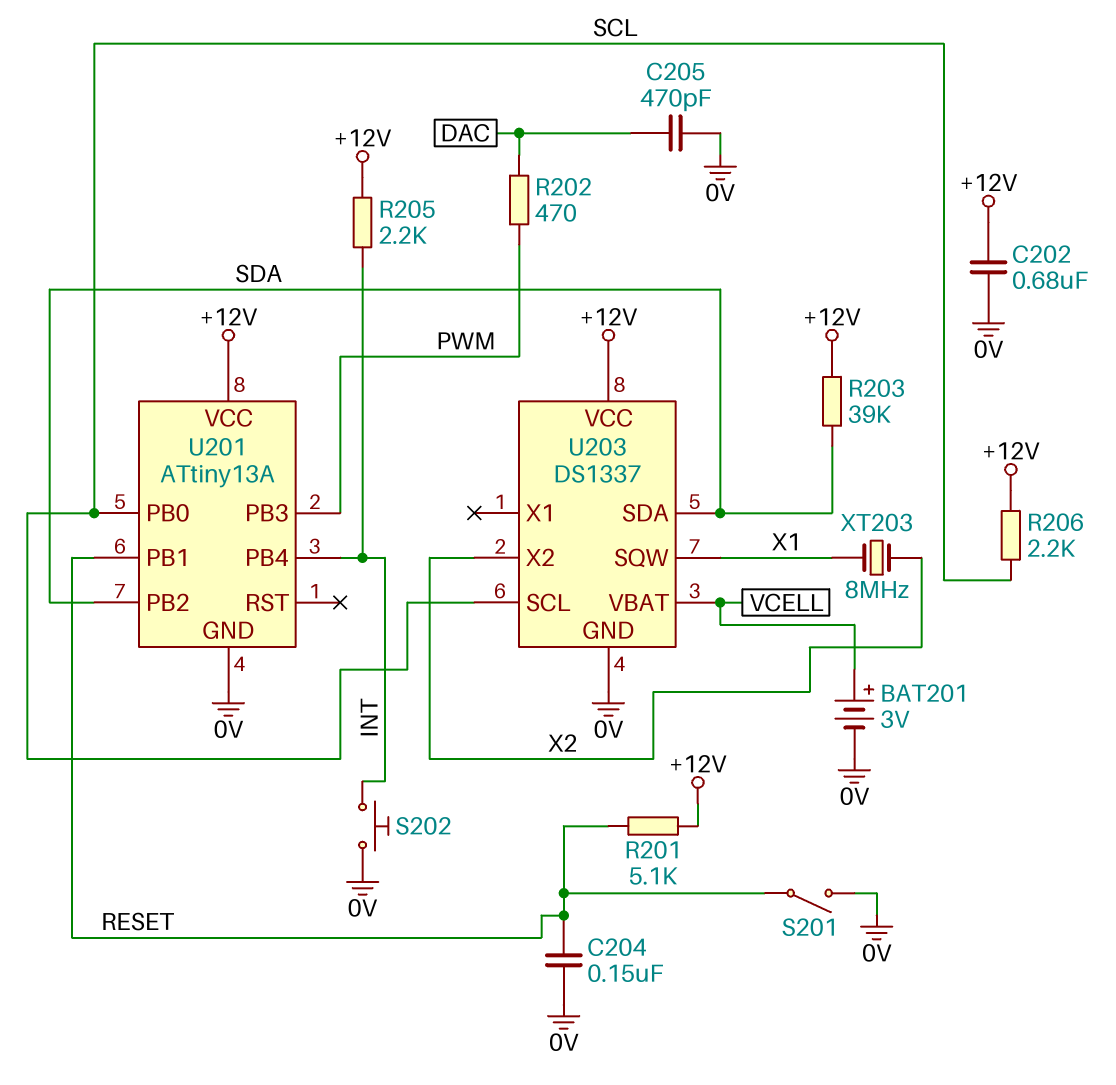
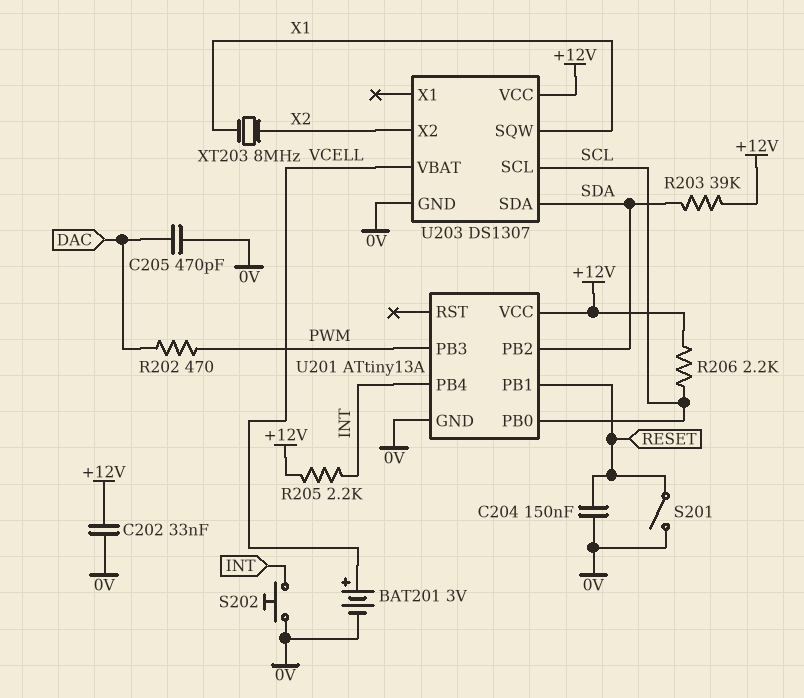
C202: 680nF (+12V, 0V) -> 33nF (+12V, 0V)
R201: 5.1k (+12V, RESET) -> none
U203: DS1337 -> DS1307

